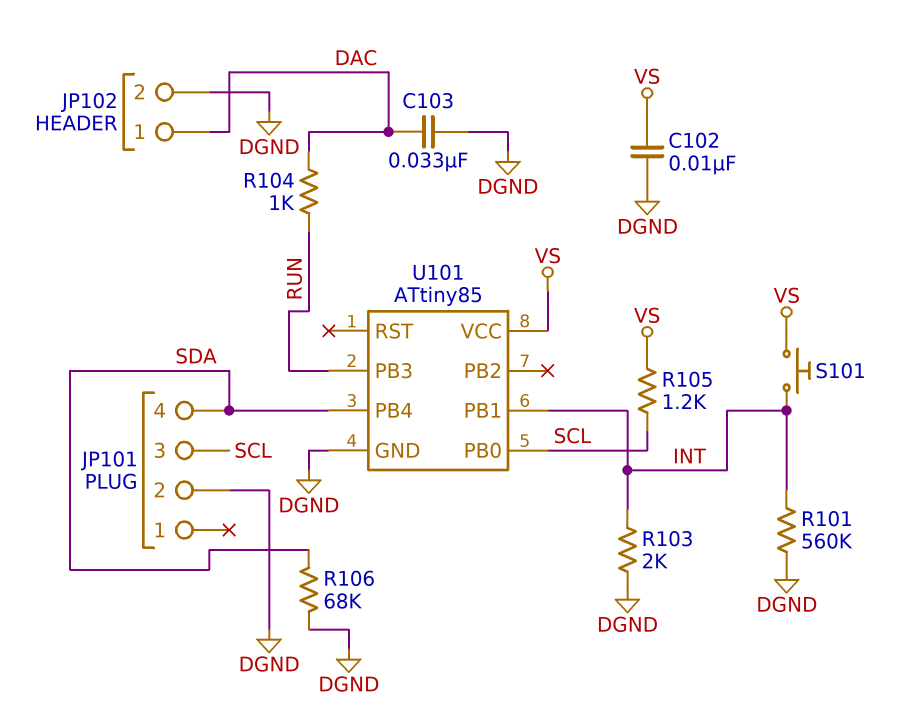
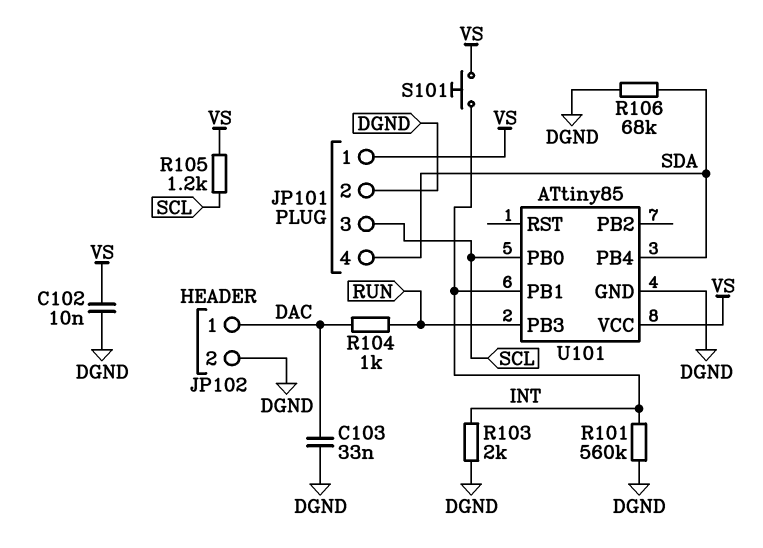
JP101 pin 1: none -> VS

